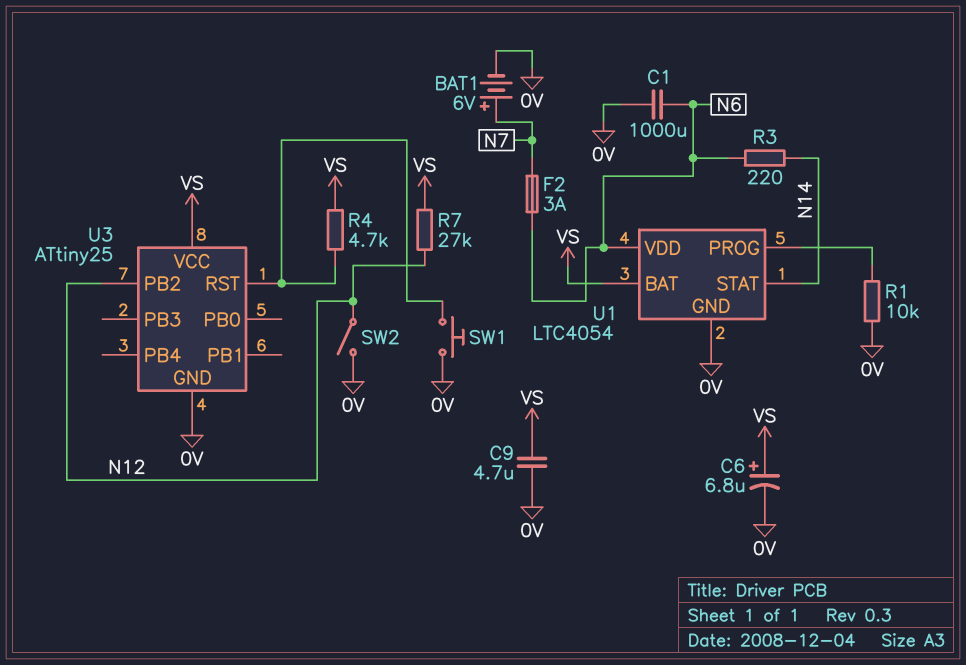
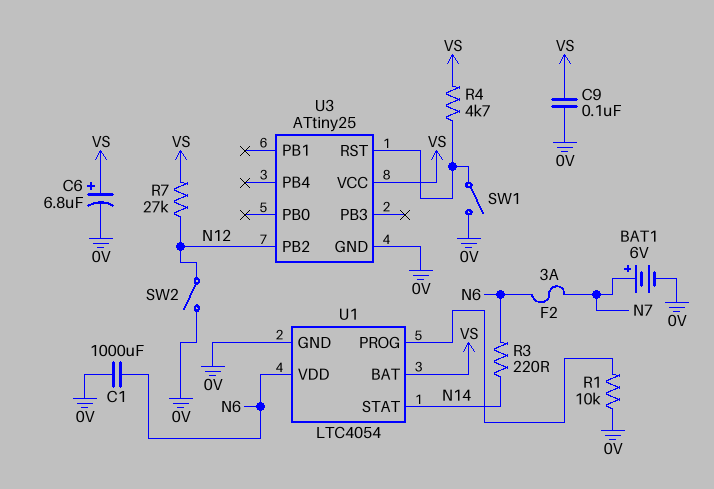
C9: 4.7uF (0V, VS) -> 100nF (0V, VS)
SW1: button (0V, U3/RST) -> switch (0V, U3/RST)

